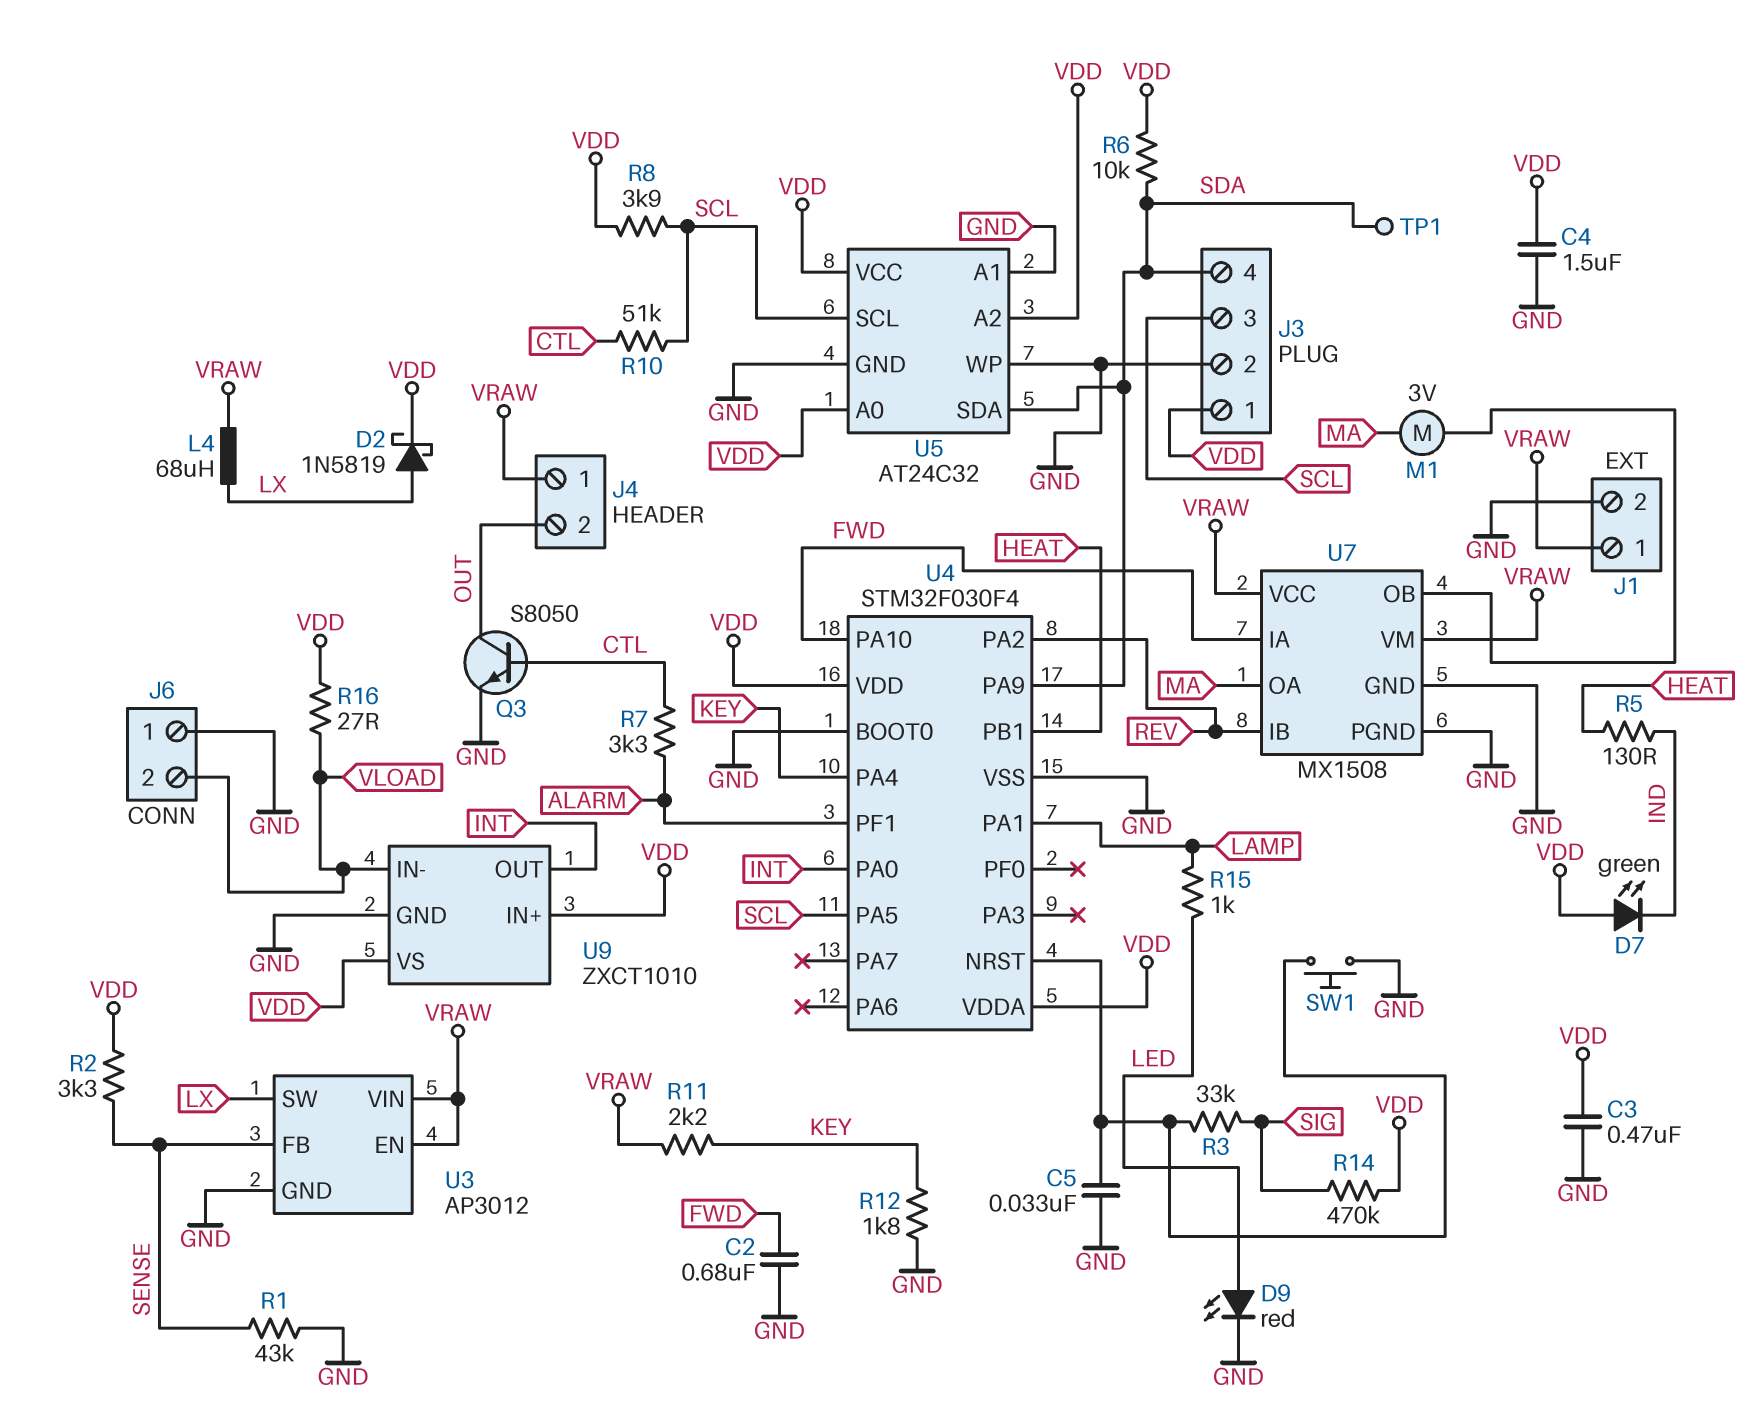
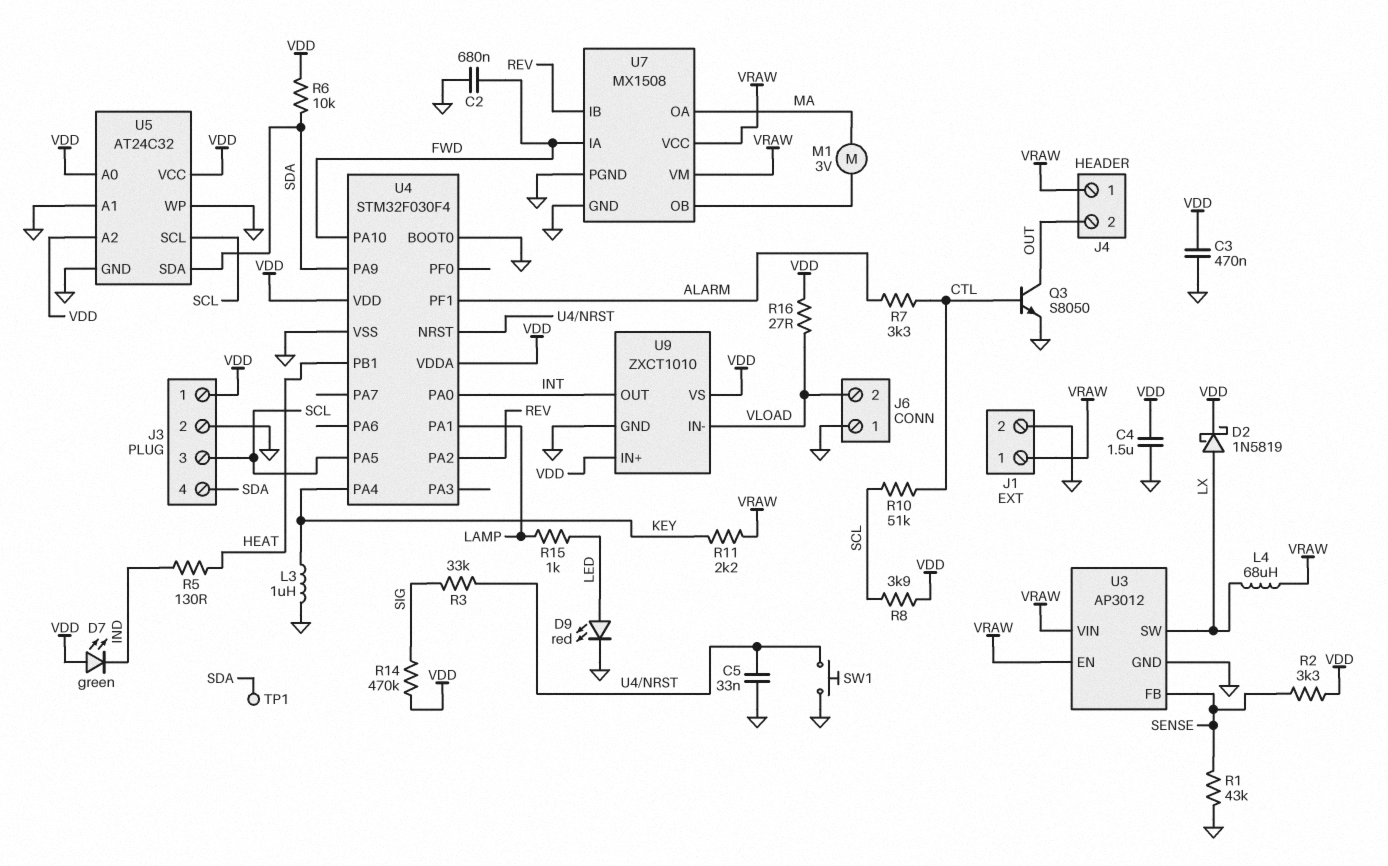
L3: none -> 1uH (GND, KEY)
R12: 1.8k (GND, KEY) -> none

